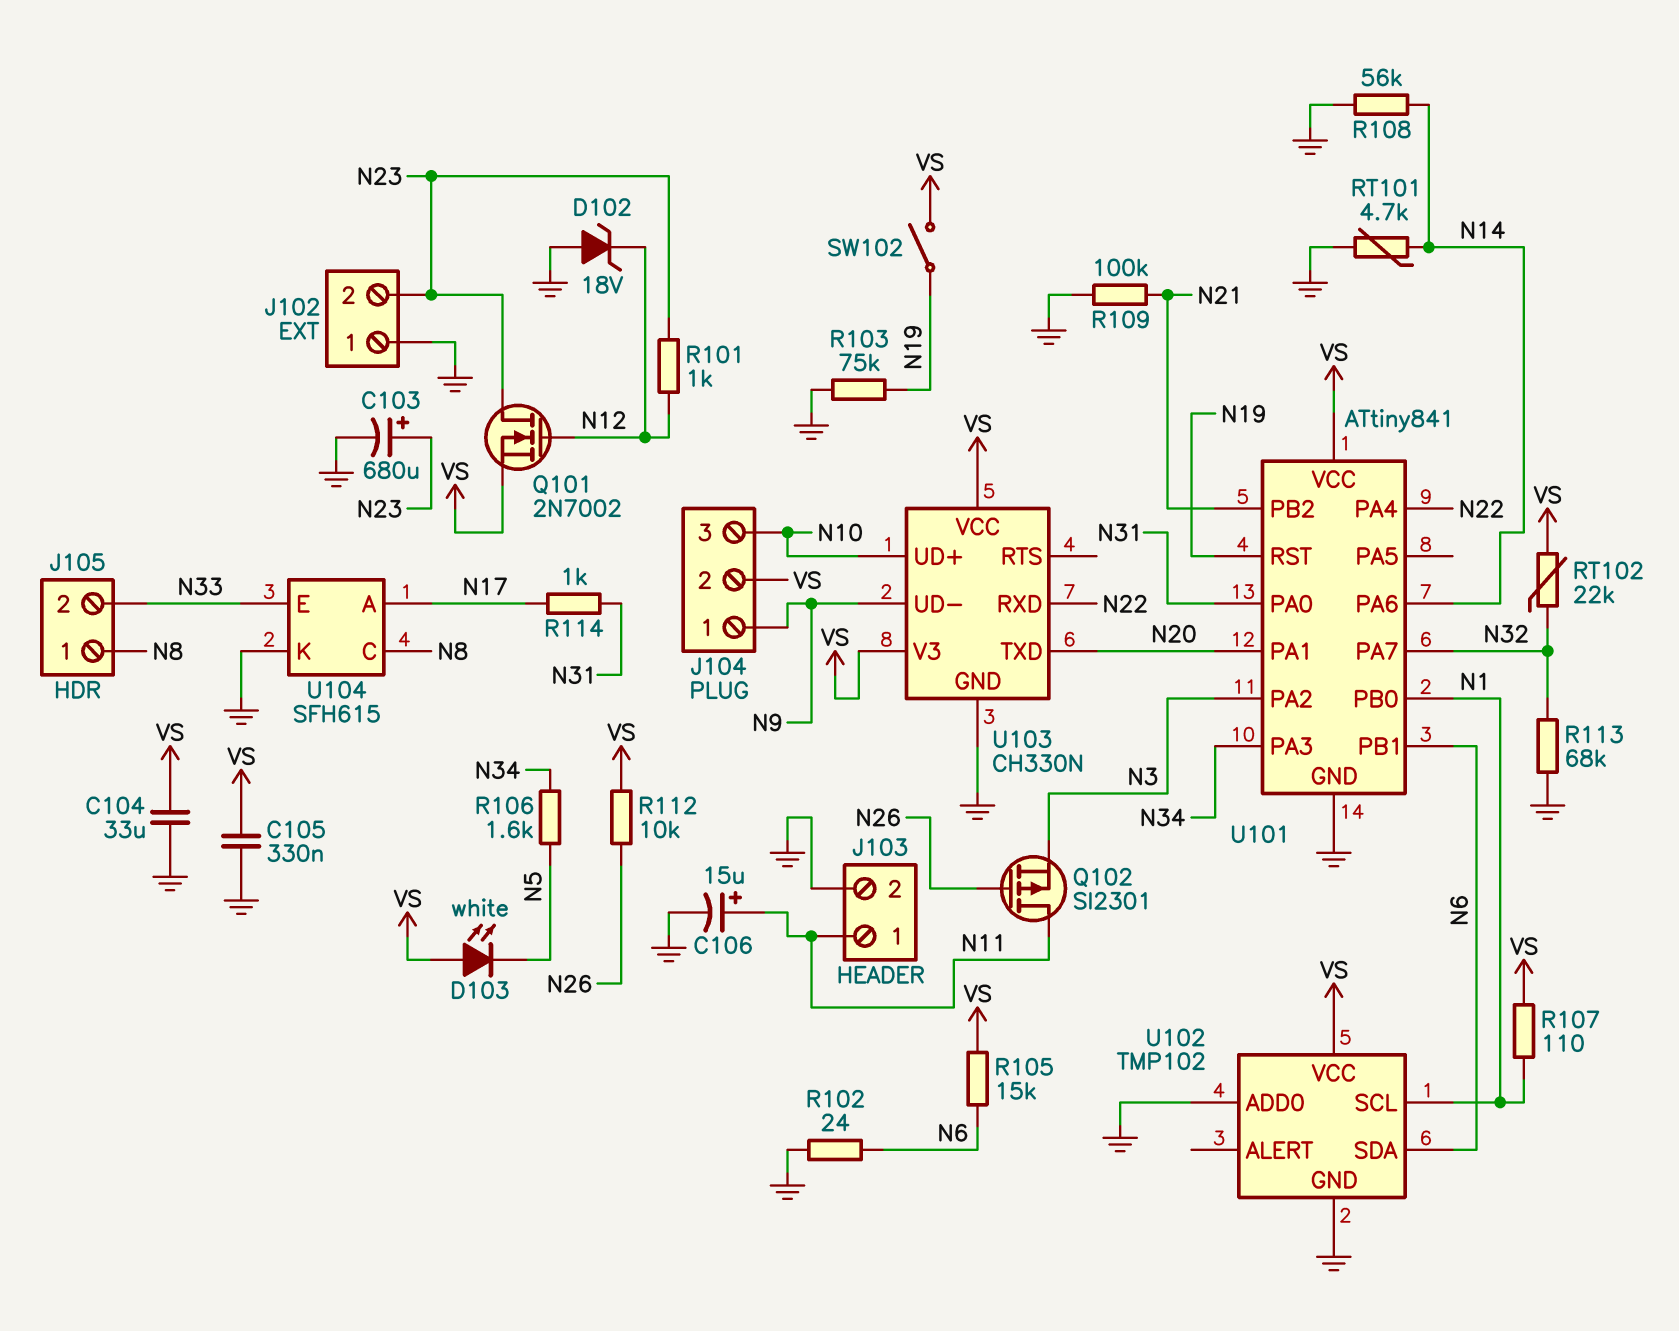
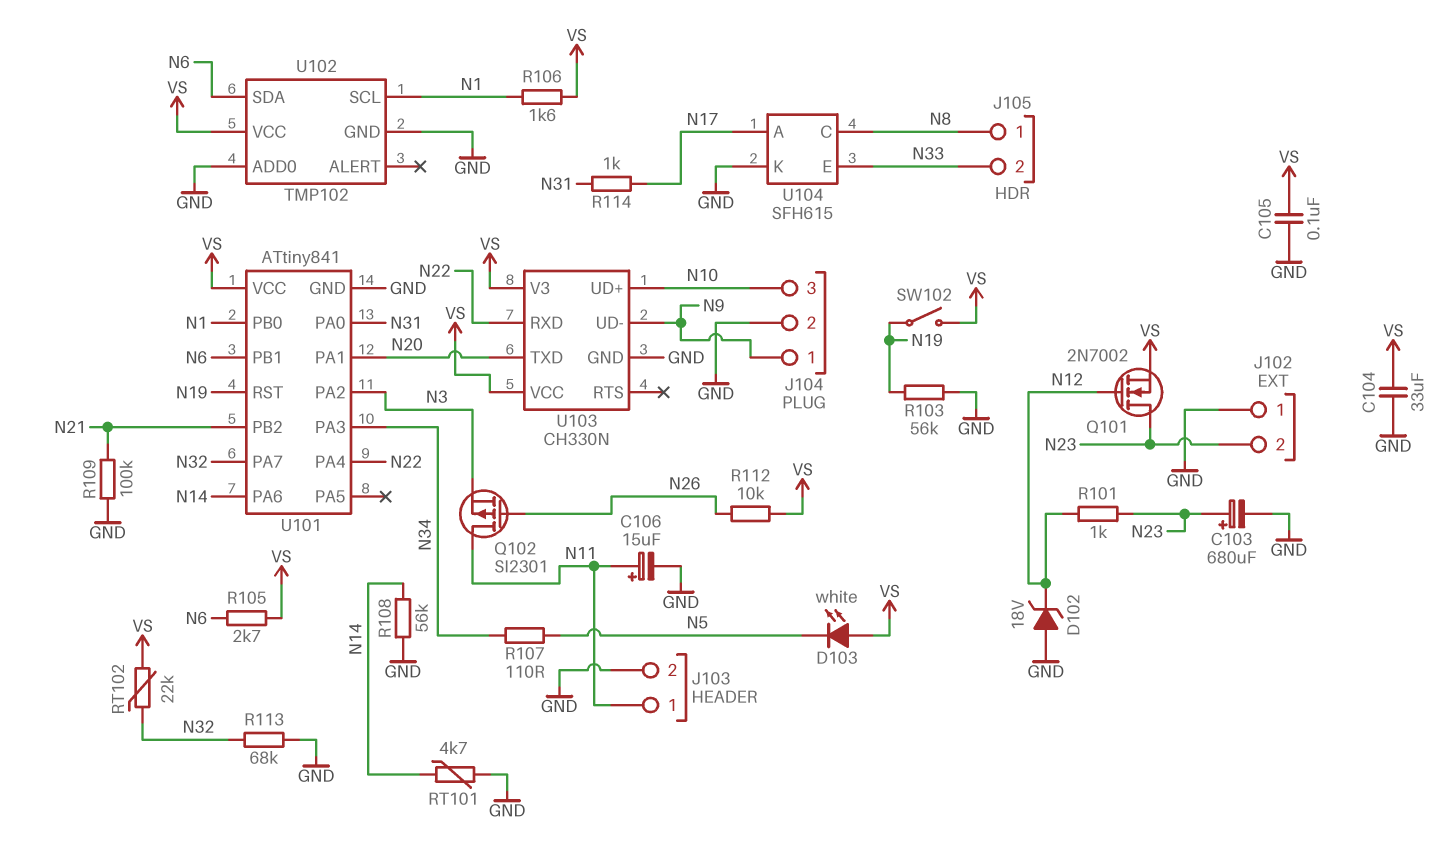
C105: 330nF (GND, VS) -> 100nF (GND, VS)
J104 pin 2: VS -> GND
R102: 24 (GND, N6) -> none
R103: 75k (GND, N19) -> 56k (GND, N19)
R105: 15k (N6, VS) -> 2.7k (N6, VS)
R106: 1.6k (N5, N34) -> 1.6k (N1, VS)
R107: 110 (N1, VS) -> 110 (N5, N34)

